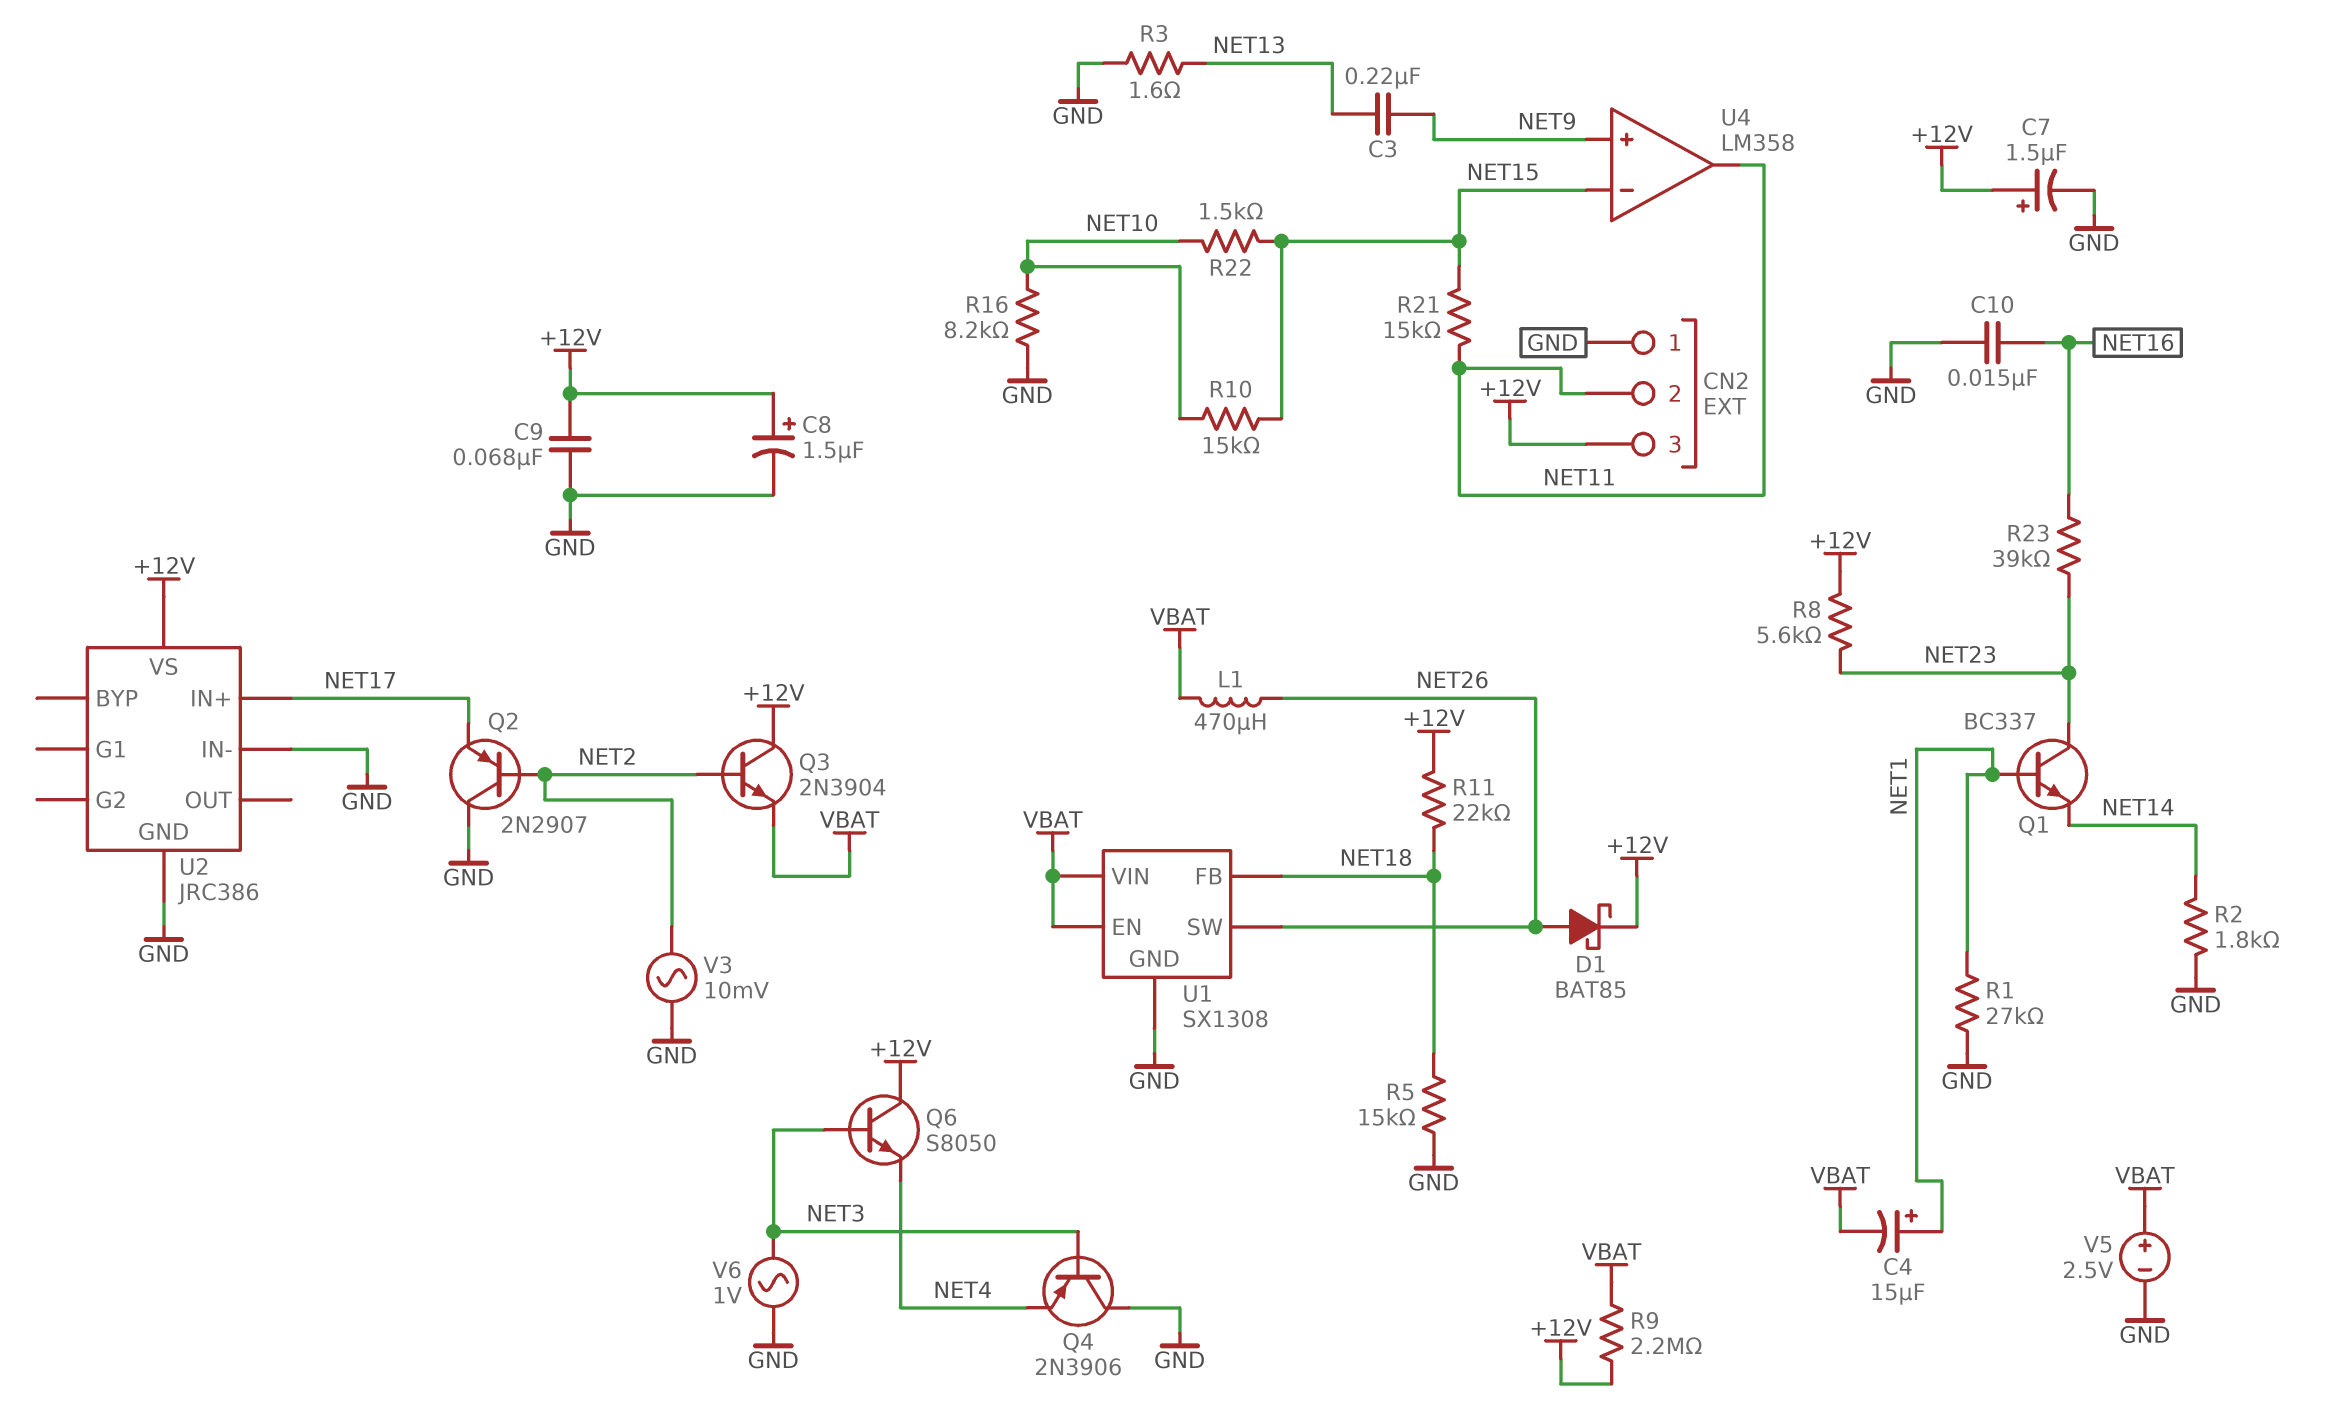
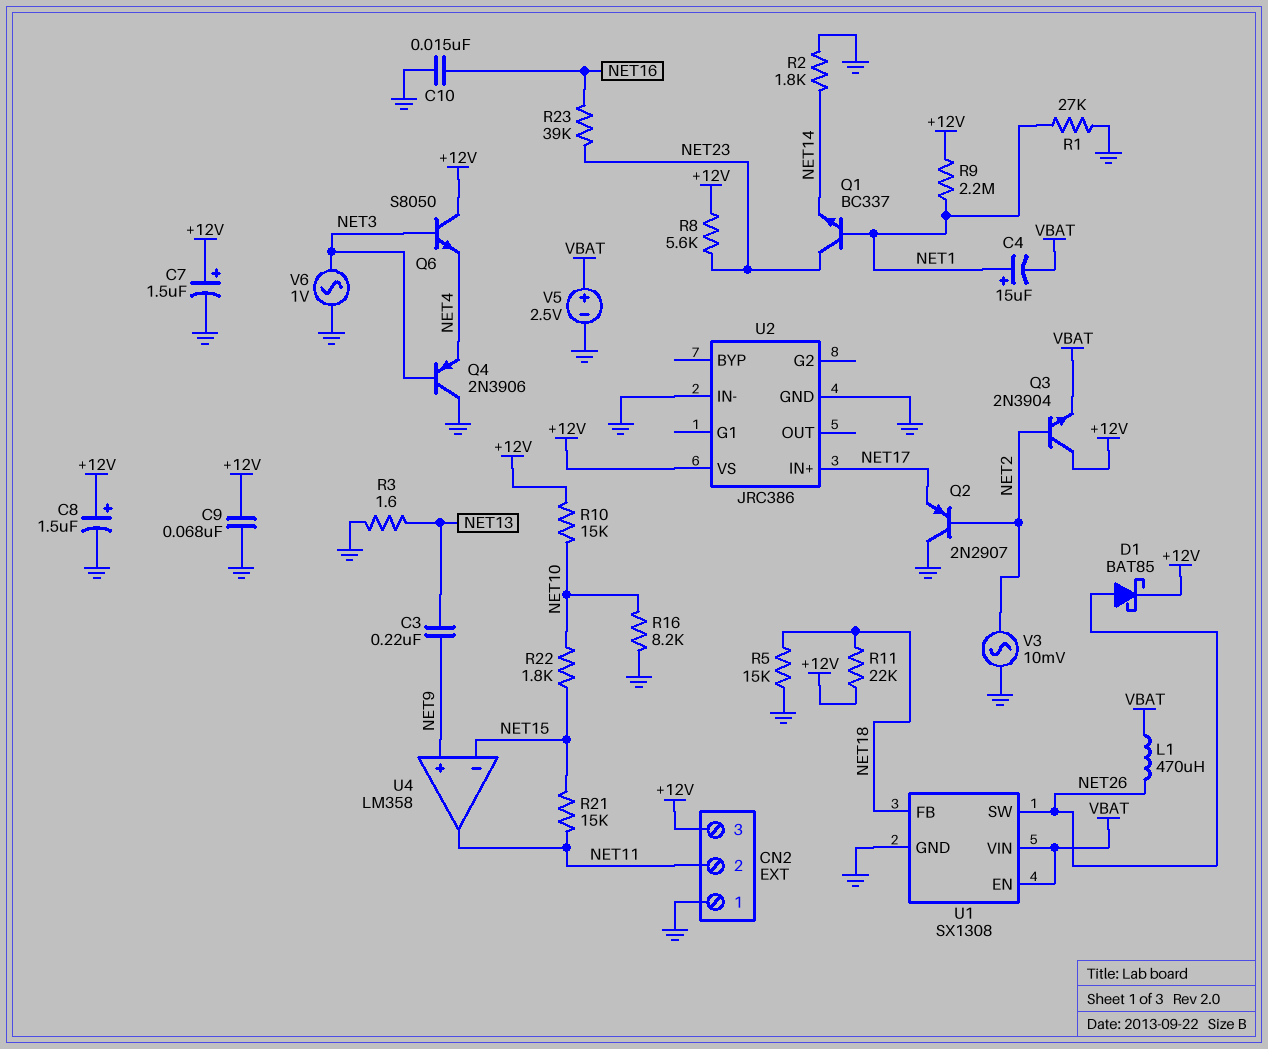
R9: 2.2M (+12V, VBAT) -> 2.2M (+12V, NET1)
R10: 15k (NET10, NET15) -> 15k (+12V, NET10)
R22: 1.5k (NET10, NET15) -> 1.8k (NET10, NET15)

